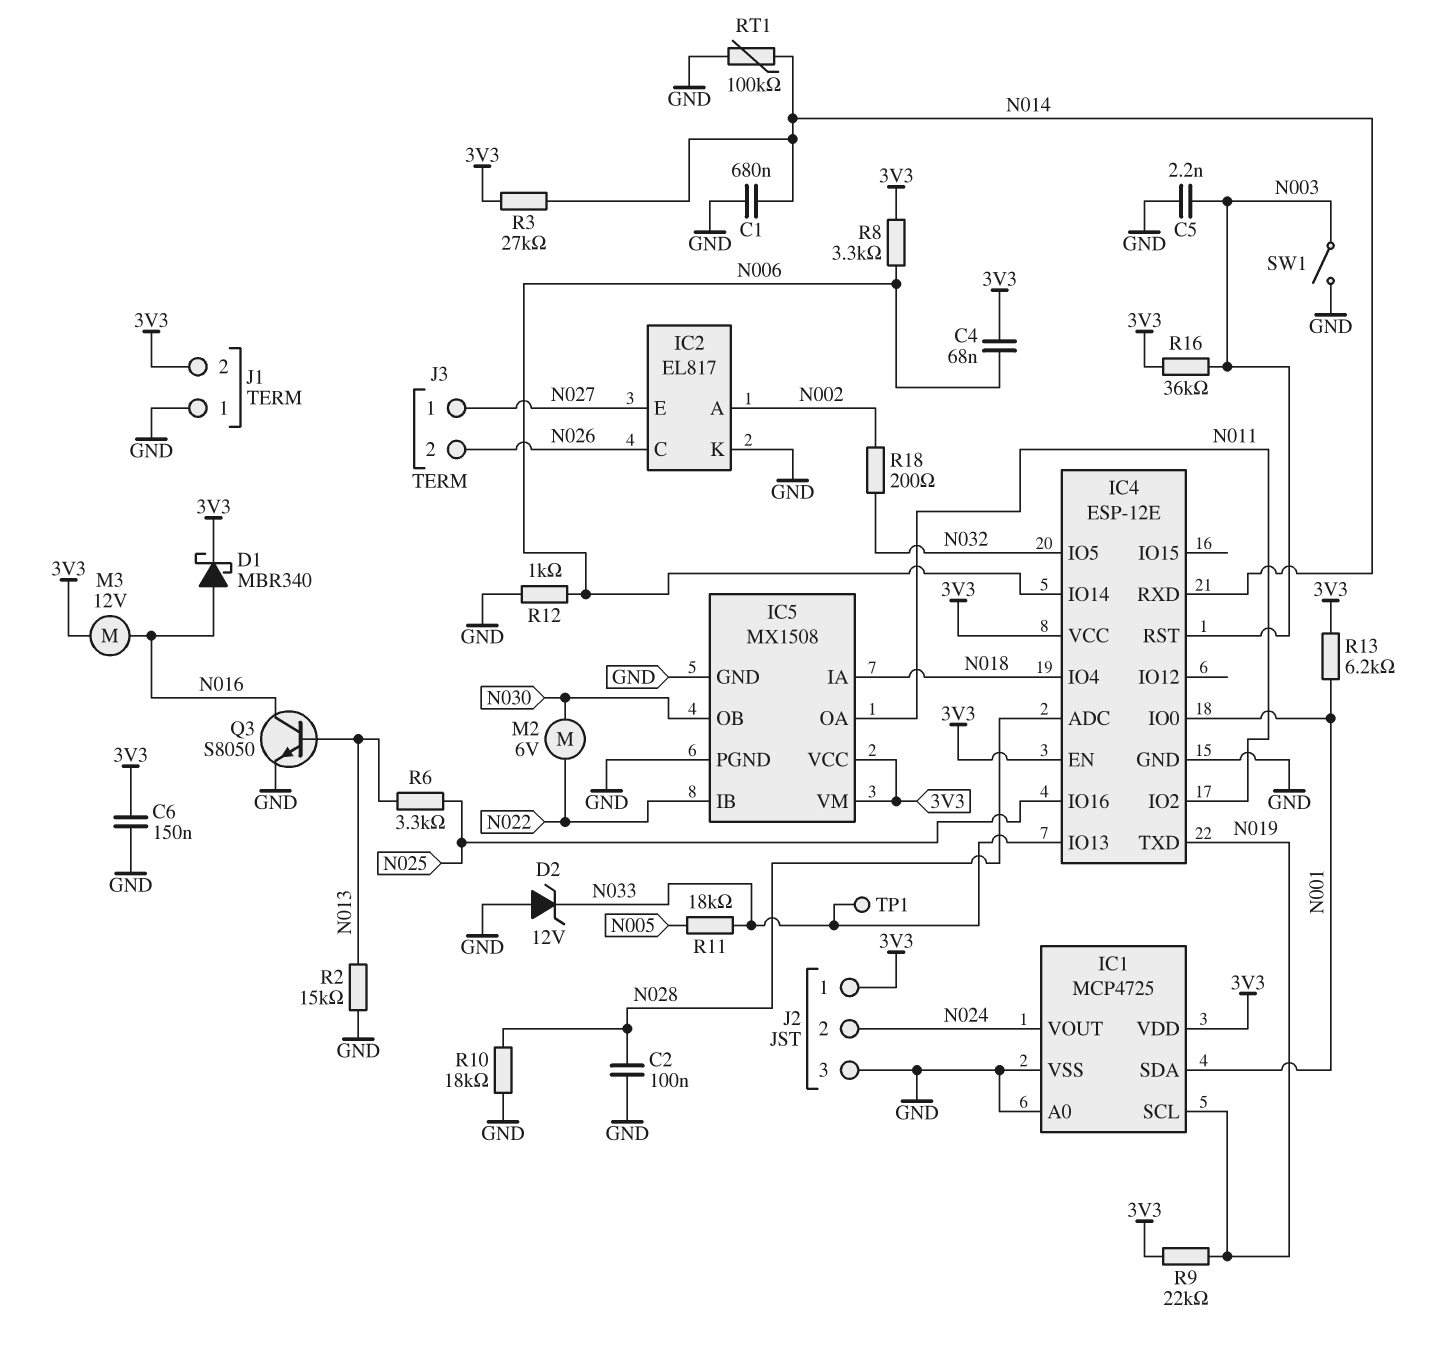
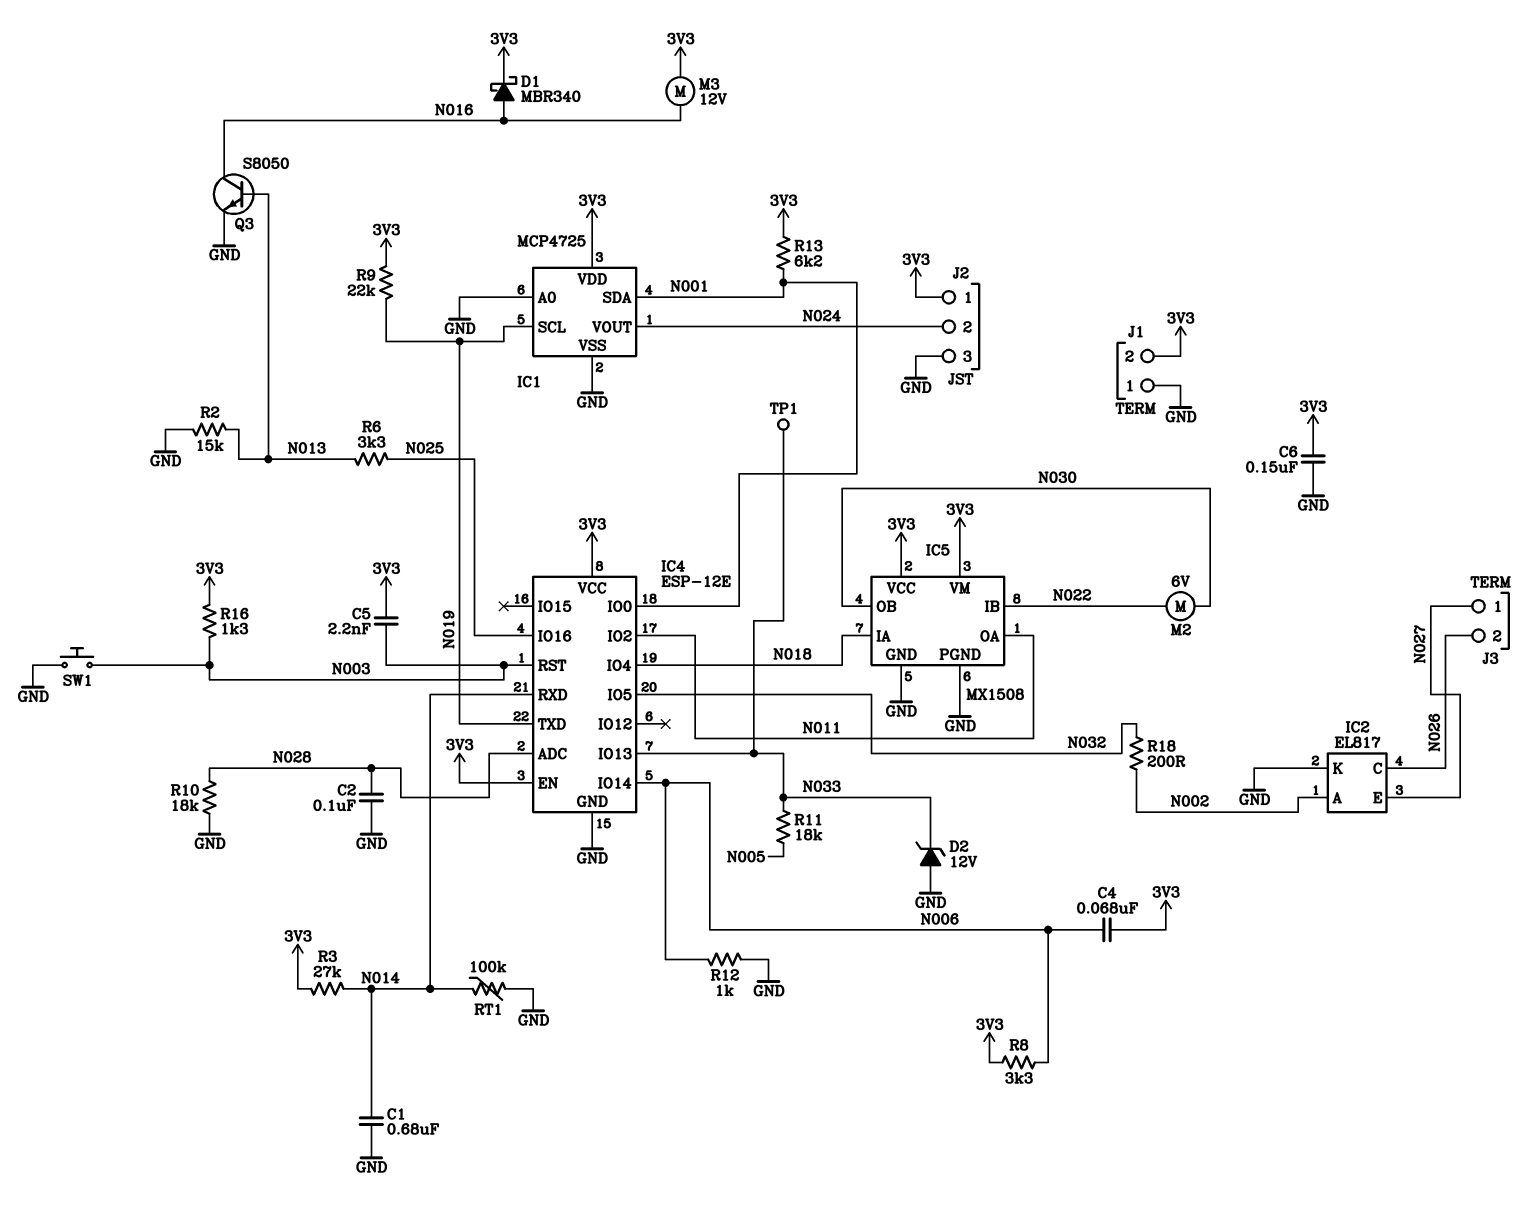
C5: 2.2nF (GND, N003) -> 2.2nF (3V3, N003)
R16: 36k (3V3, N003) -> 1.3k (3V3, N003)
SW1: switch (GND, N003) -> button (GND, N003)

